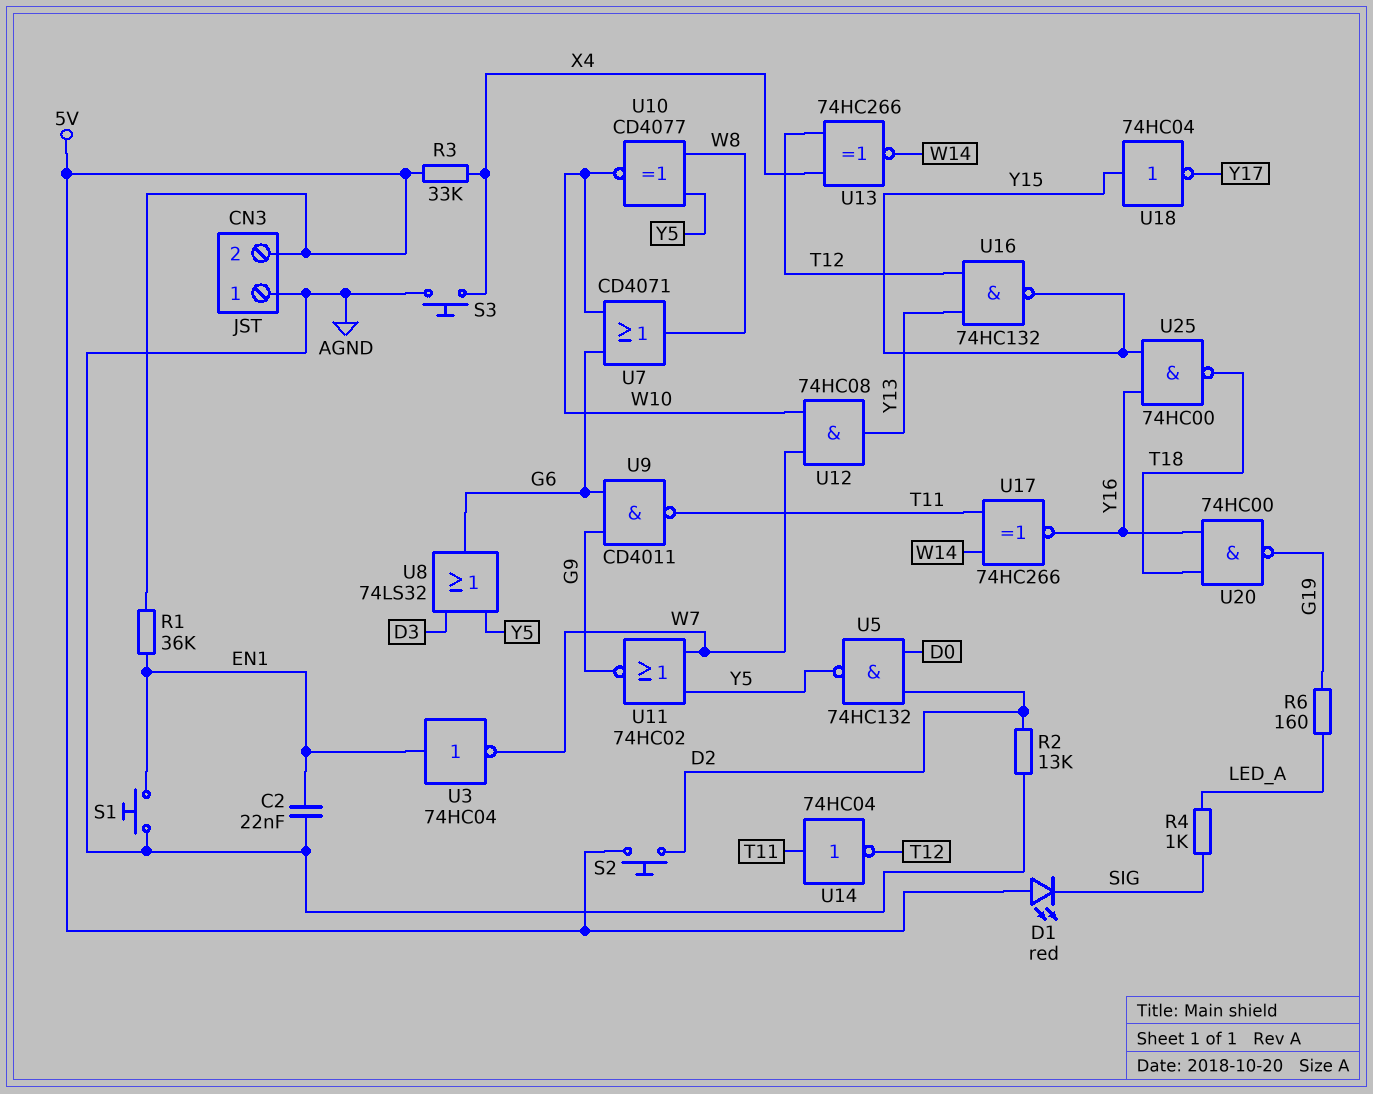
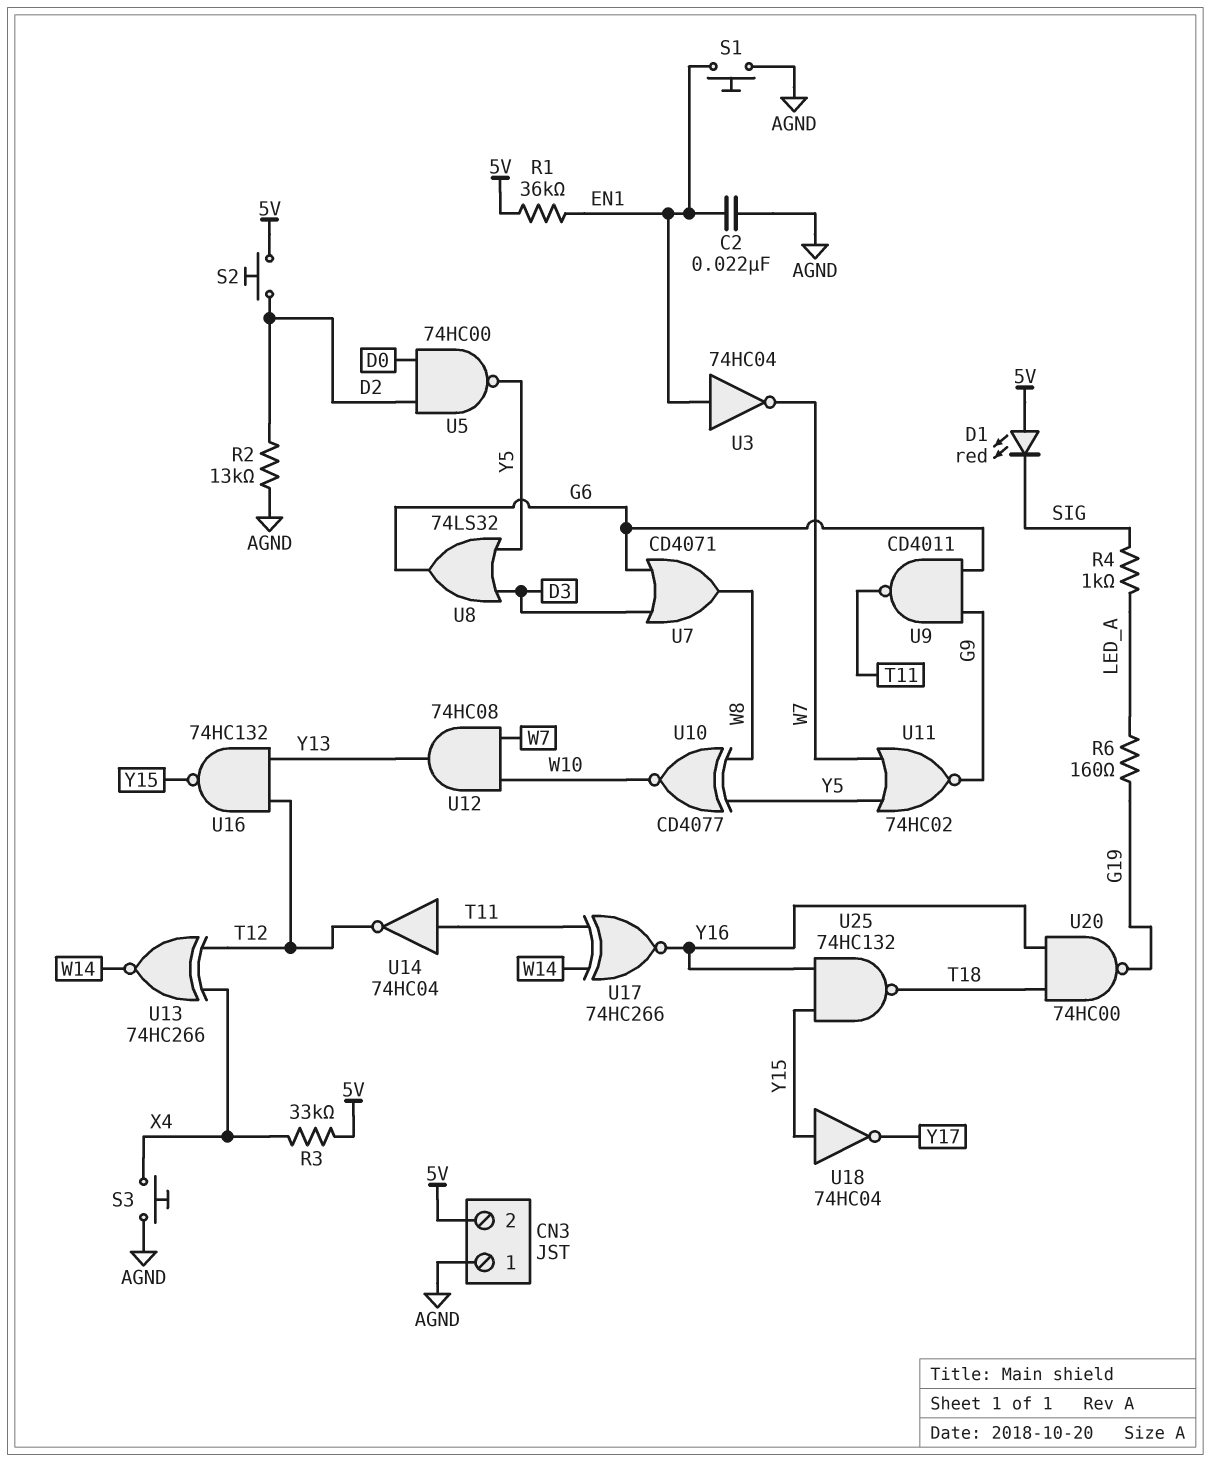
U5: NAND 74HC132 (in D0, in D2, out Y5) -> NAND 74HC00 (in D0, in D2, out Y5)
U7: OR CD4071 (in G6, in W10, out W8) -> OR CD4071 (in D3, in G6, out W8)
U25: NAND 74HC00 (in Y15, in Y16, out T18) -> NAND 74HC132 (in Y15, in Y16, out T18)

